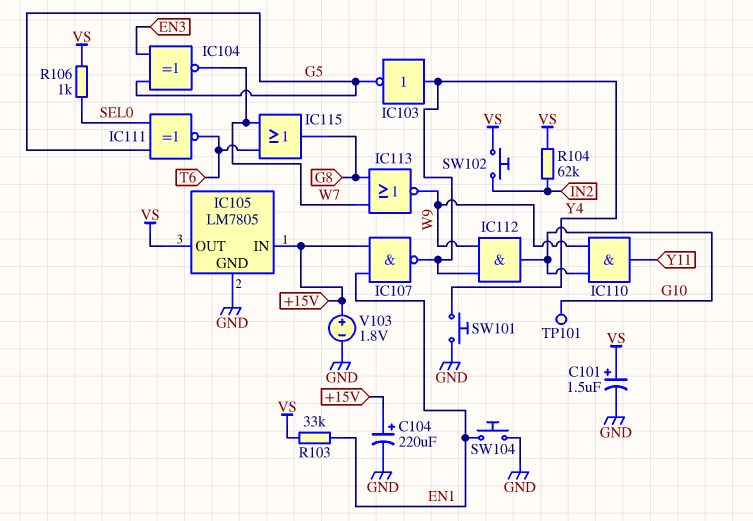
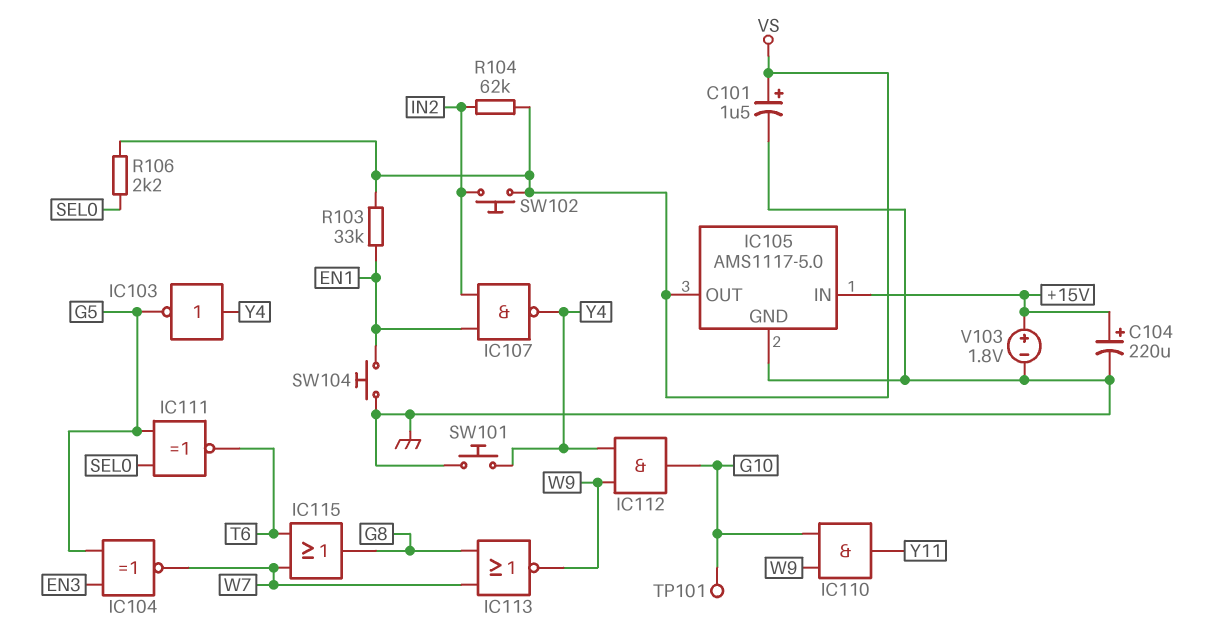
IC105: LM7805 -> AMS1117-5.0
IC107: NAND (in +15V, in EN1, out Y4) -> NAND (in EN1, in IN2, out Y4)
R106: 1k (SEL0, VS) -> 2.2k (SEL0, VS)

